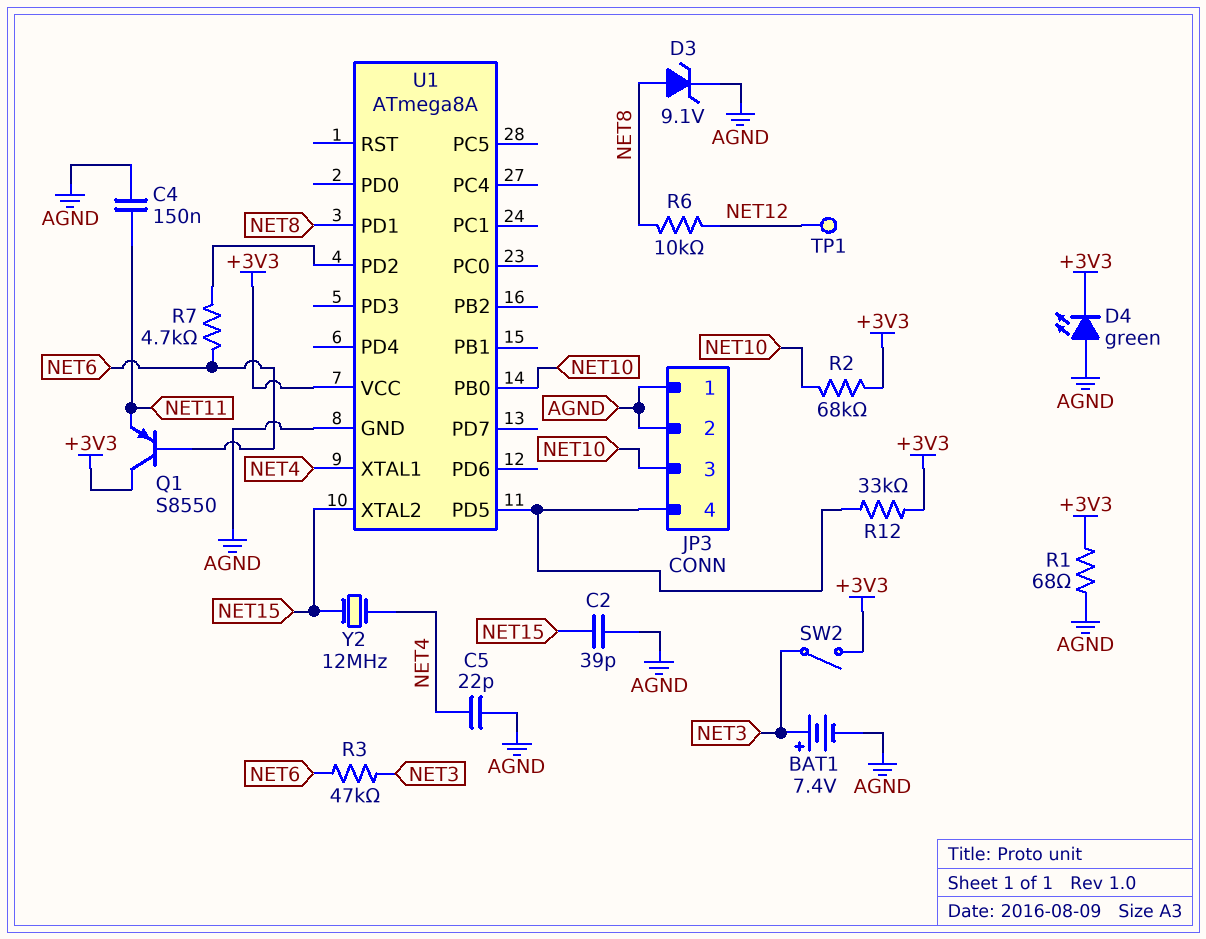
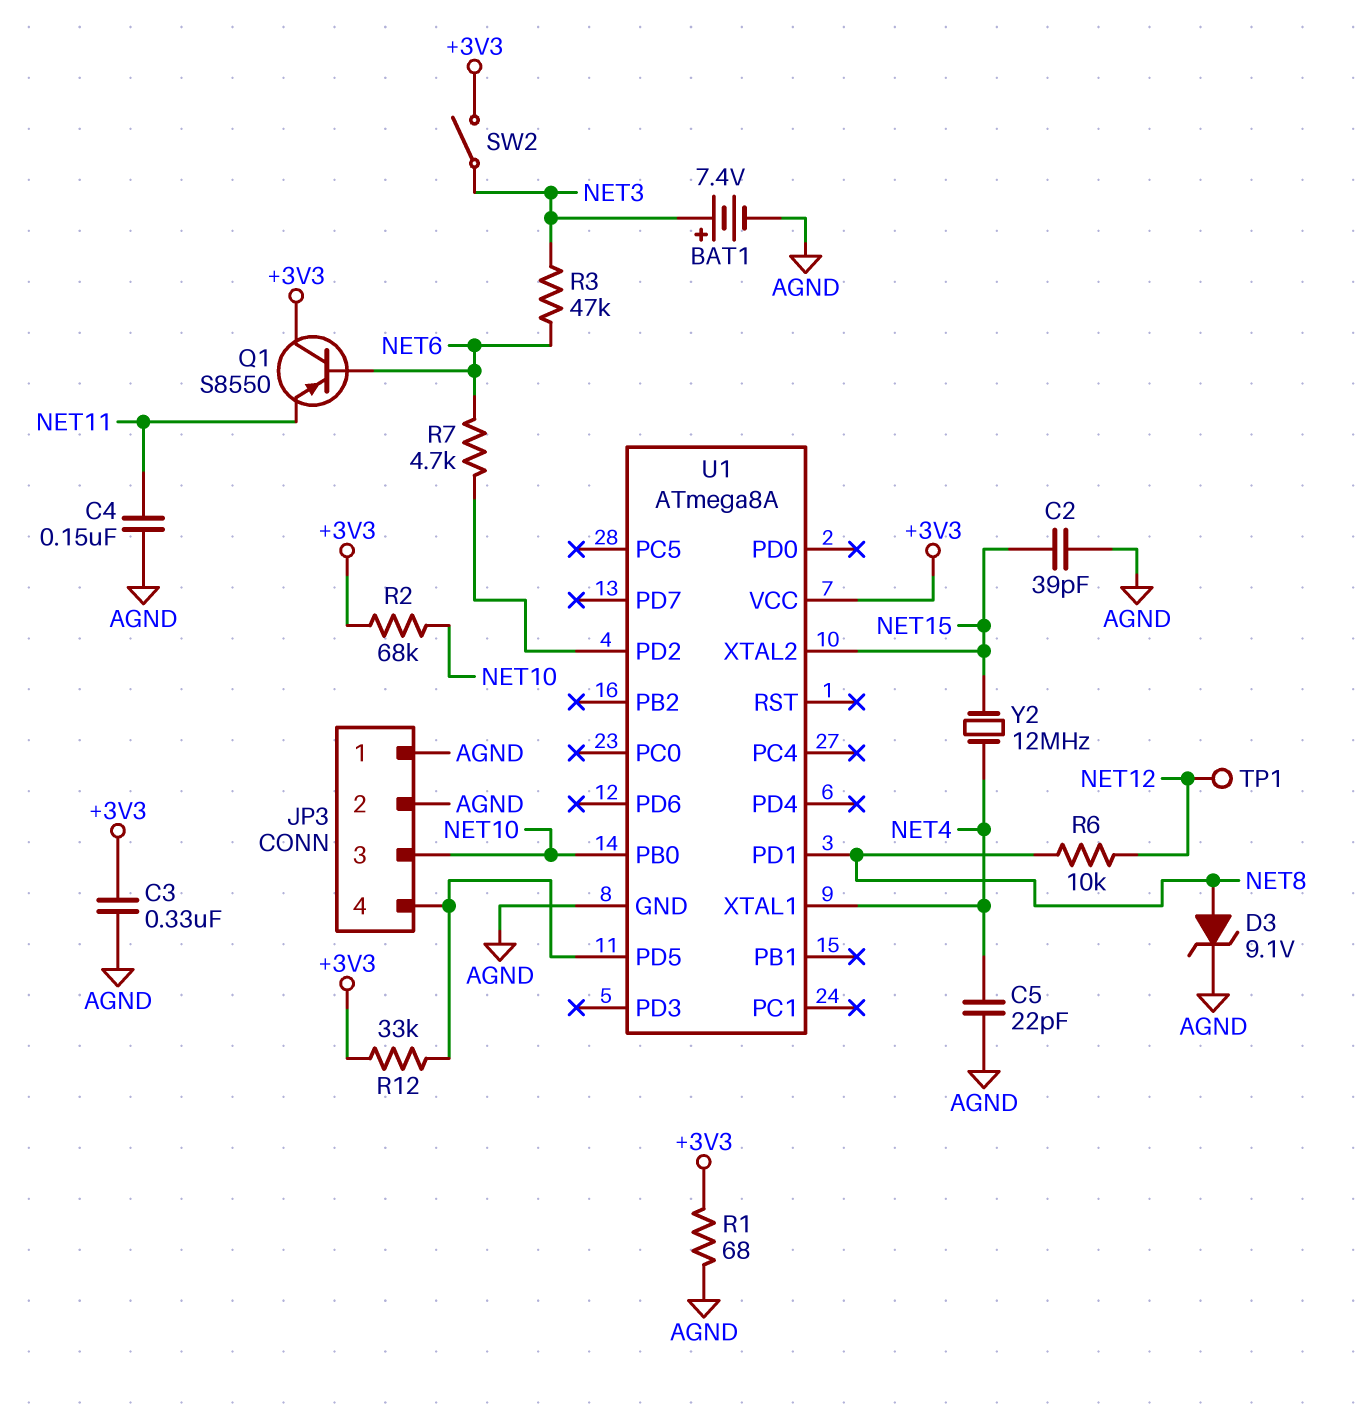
C3: none -> 330nF (+3V3, AGND)
D4: LED green (A AGND, K +3V3) -> none

